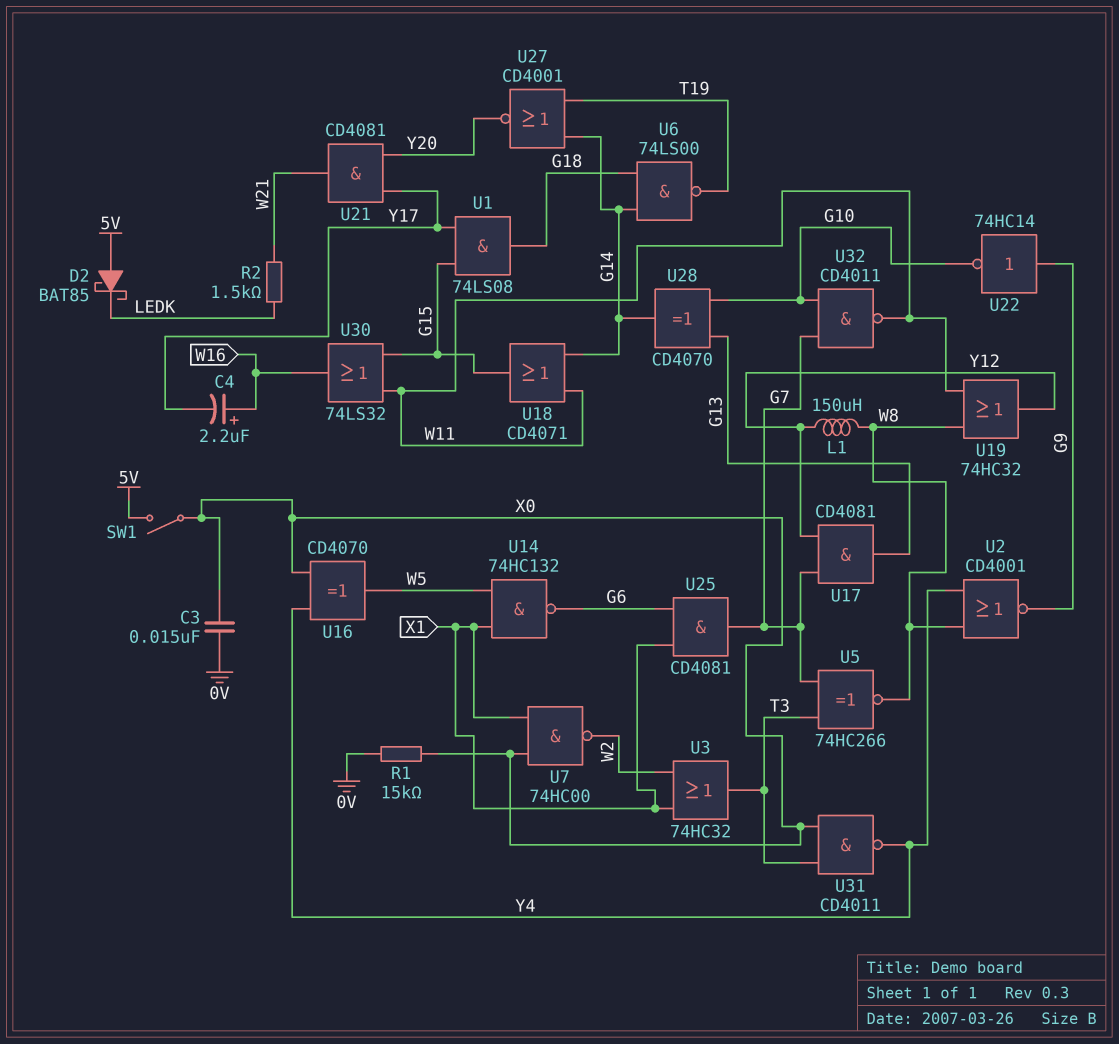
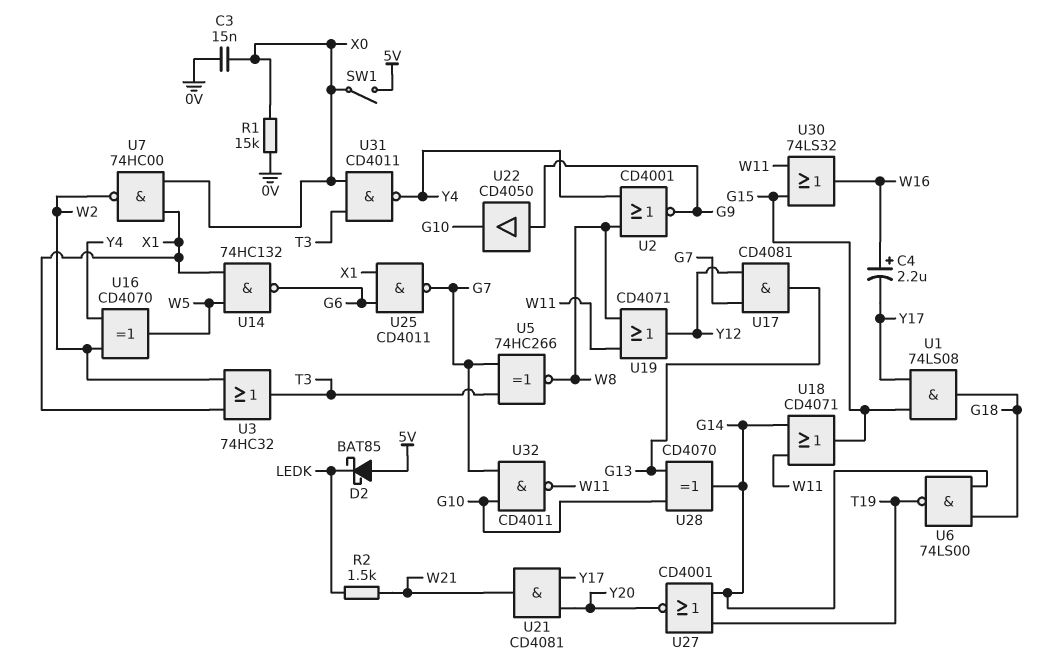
L1: 150uH (W8, Y12) -> none
U16: XOR CD4070 (in X0, in Y4, out W5) -> XOR CD4070 (in W2, in Y4, out W5)
U19: OR 74HC32 (in W8, in W11, out Y12) -> OR CD4071 (in W8, in W11, out Y12)
U22: NOT 74HC14 (in G9, out G10) -> buffer CD4050 (in G9, out G10)
U25: AND CD4081 (in G6, in X1, out G7) -> NAND CD4011 (in G6, in X1, out G7)

